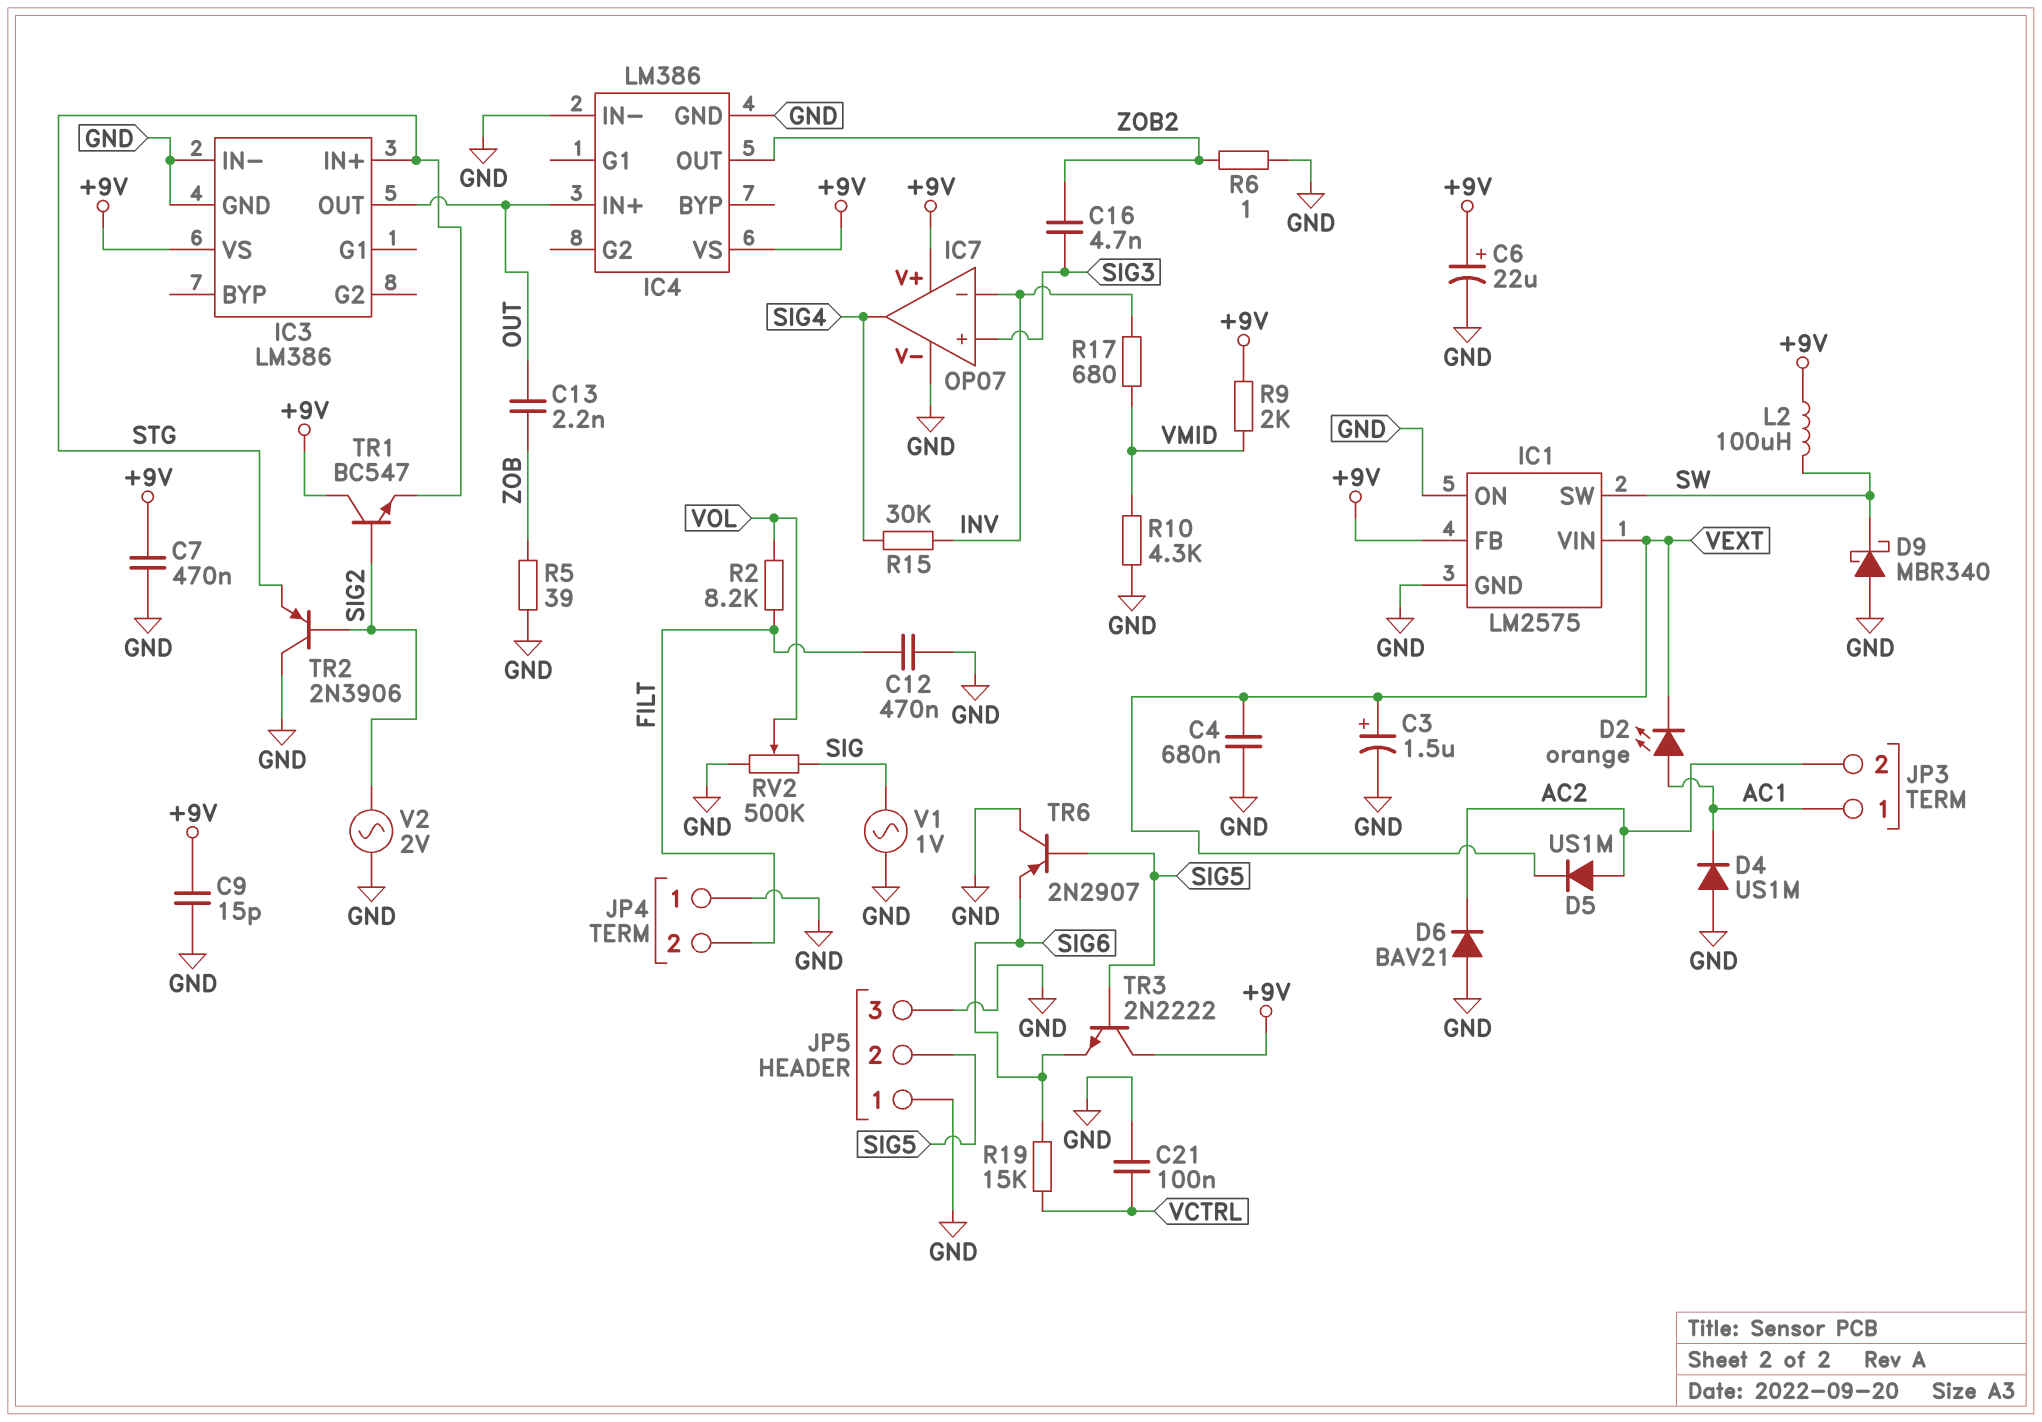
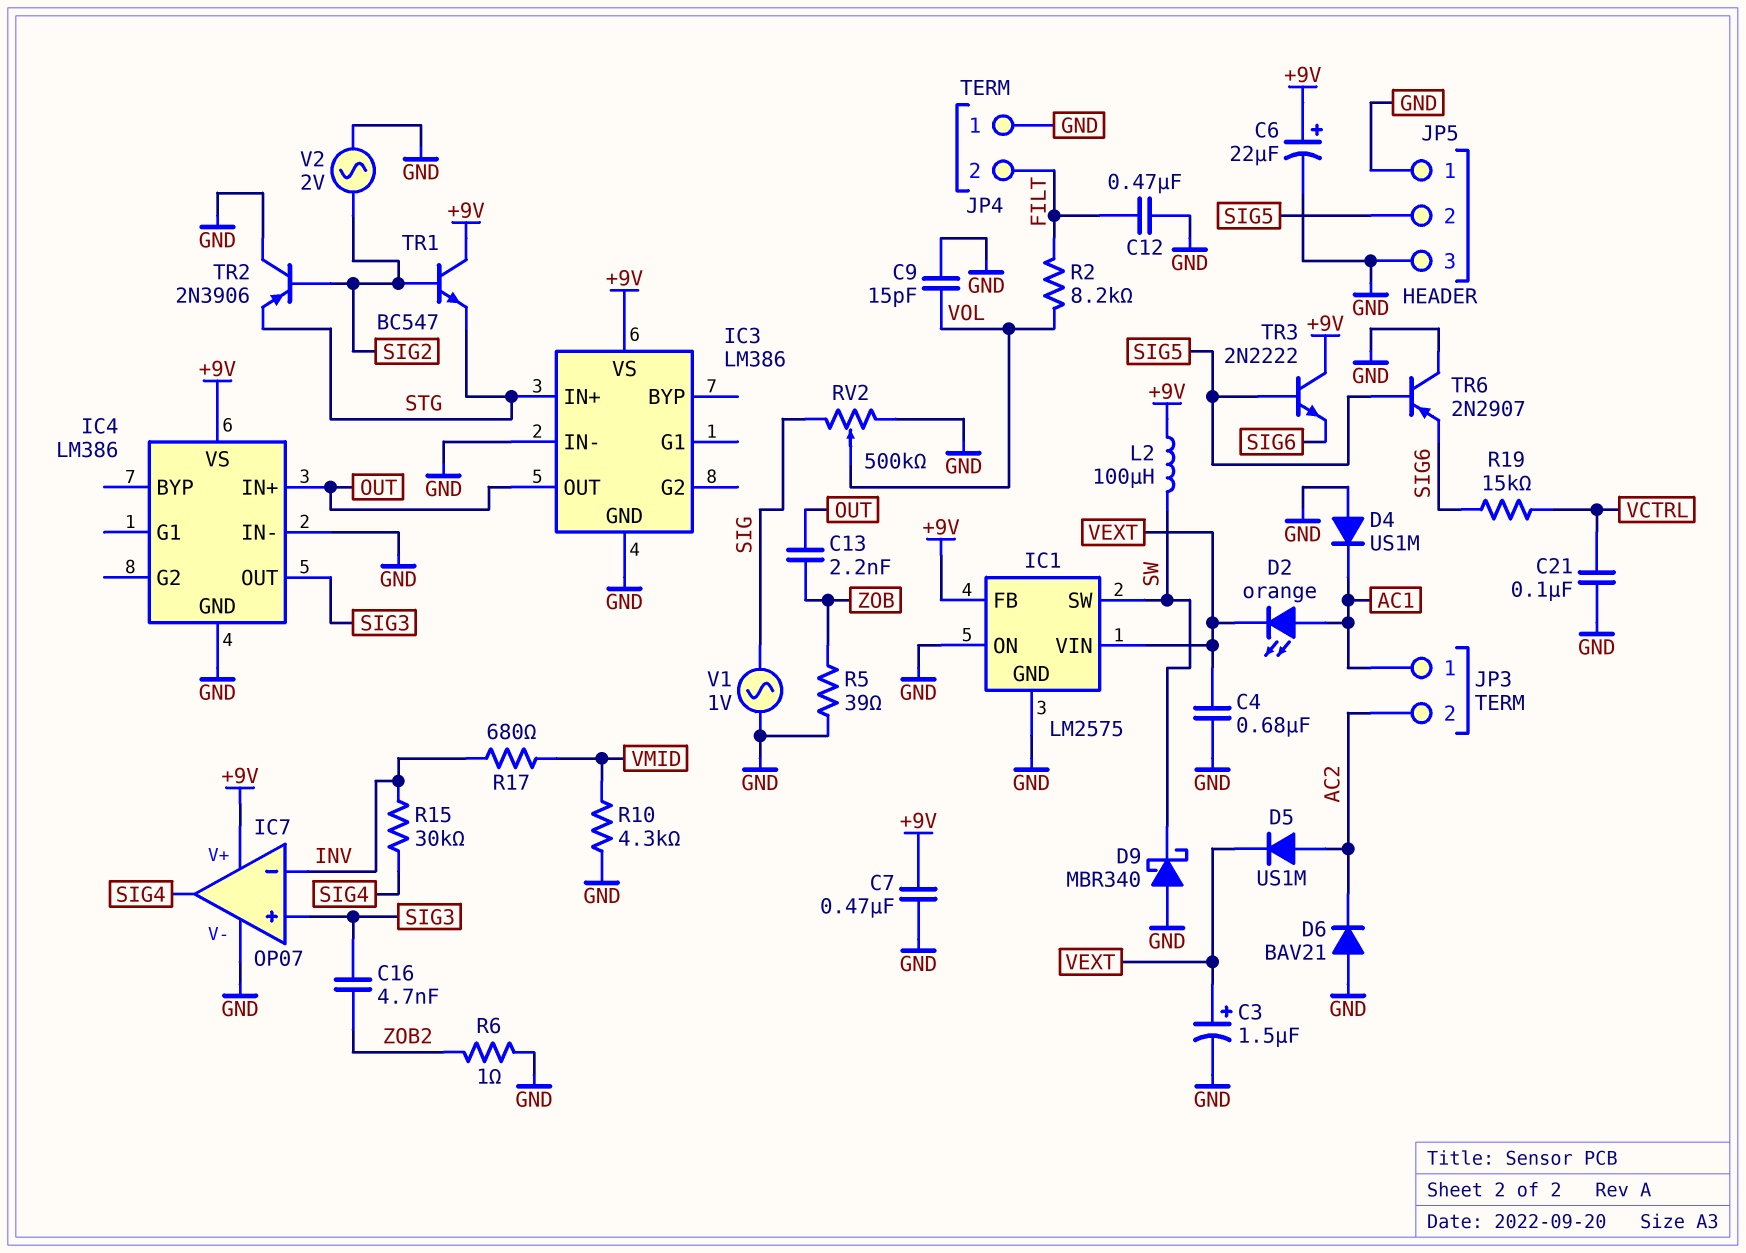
C9: 15pF (+9V, GND) -> 15pF (GND, VOL)
IC4 pin OUT: ZOB2 -> SIG3
R9: 2k (+9V, VMID) -> none

